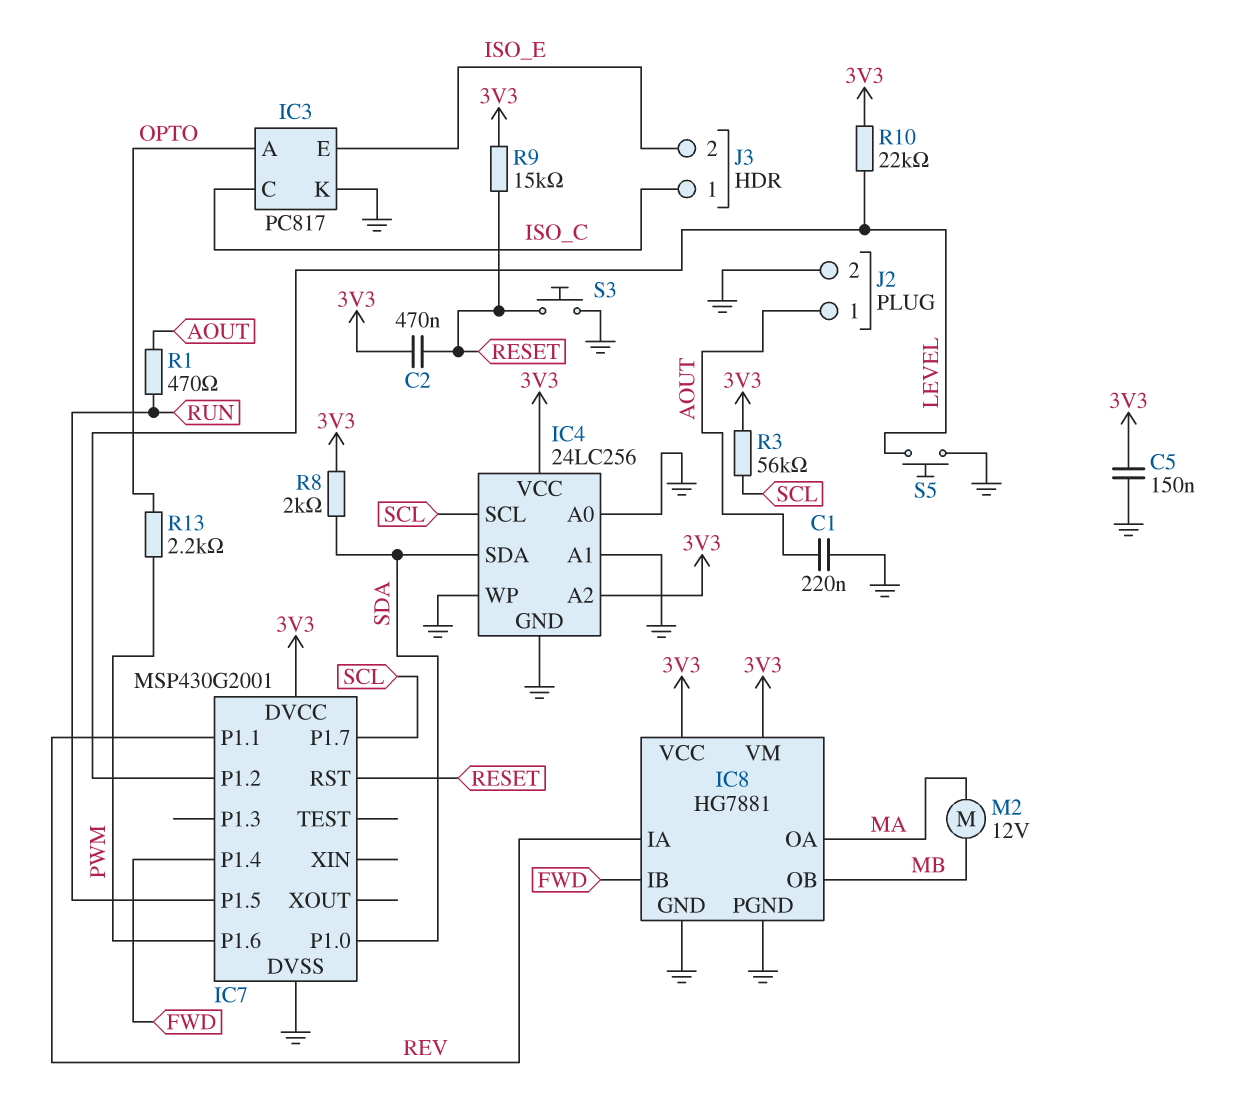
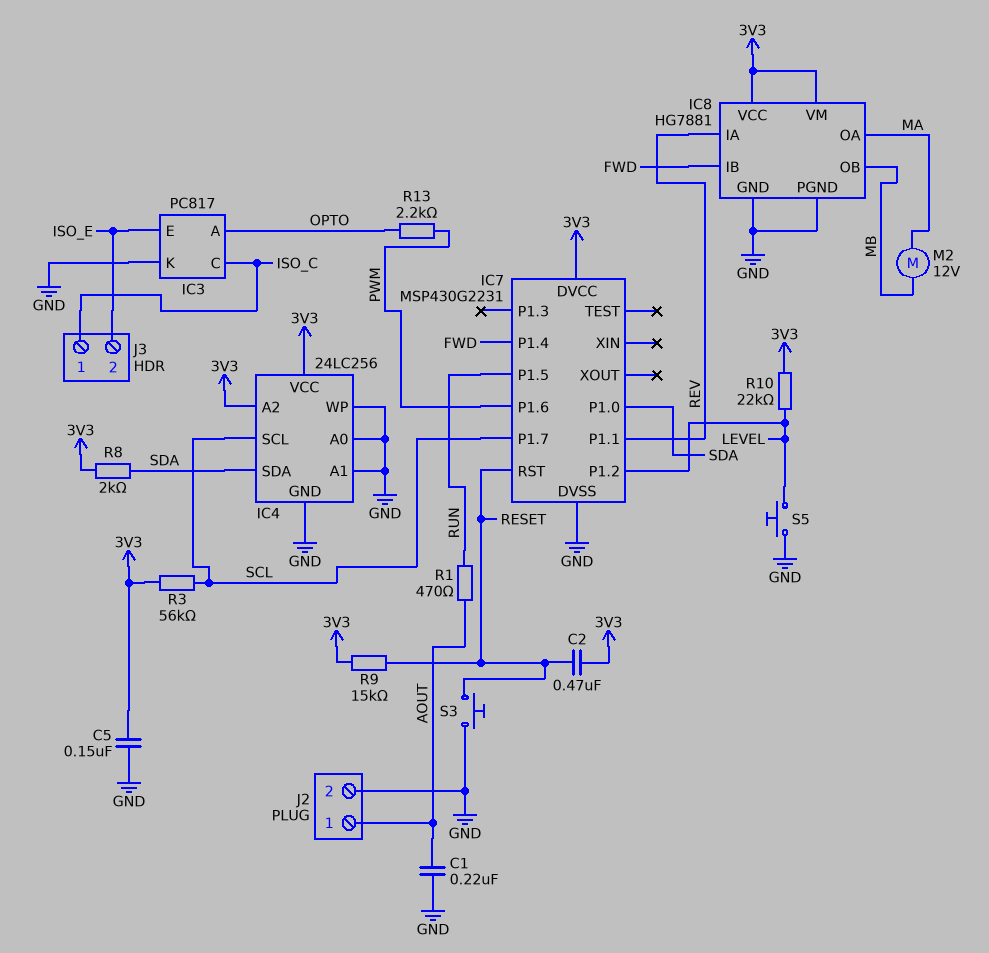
IC7: MSP430G2001 -> MSP430G2231

